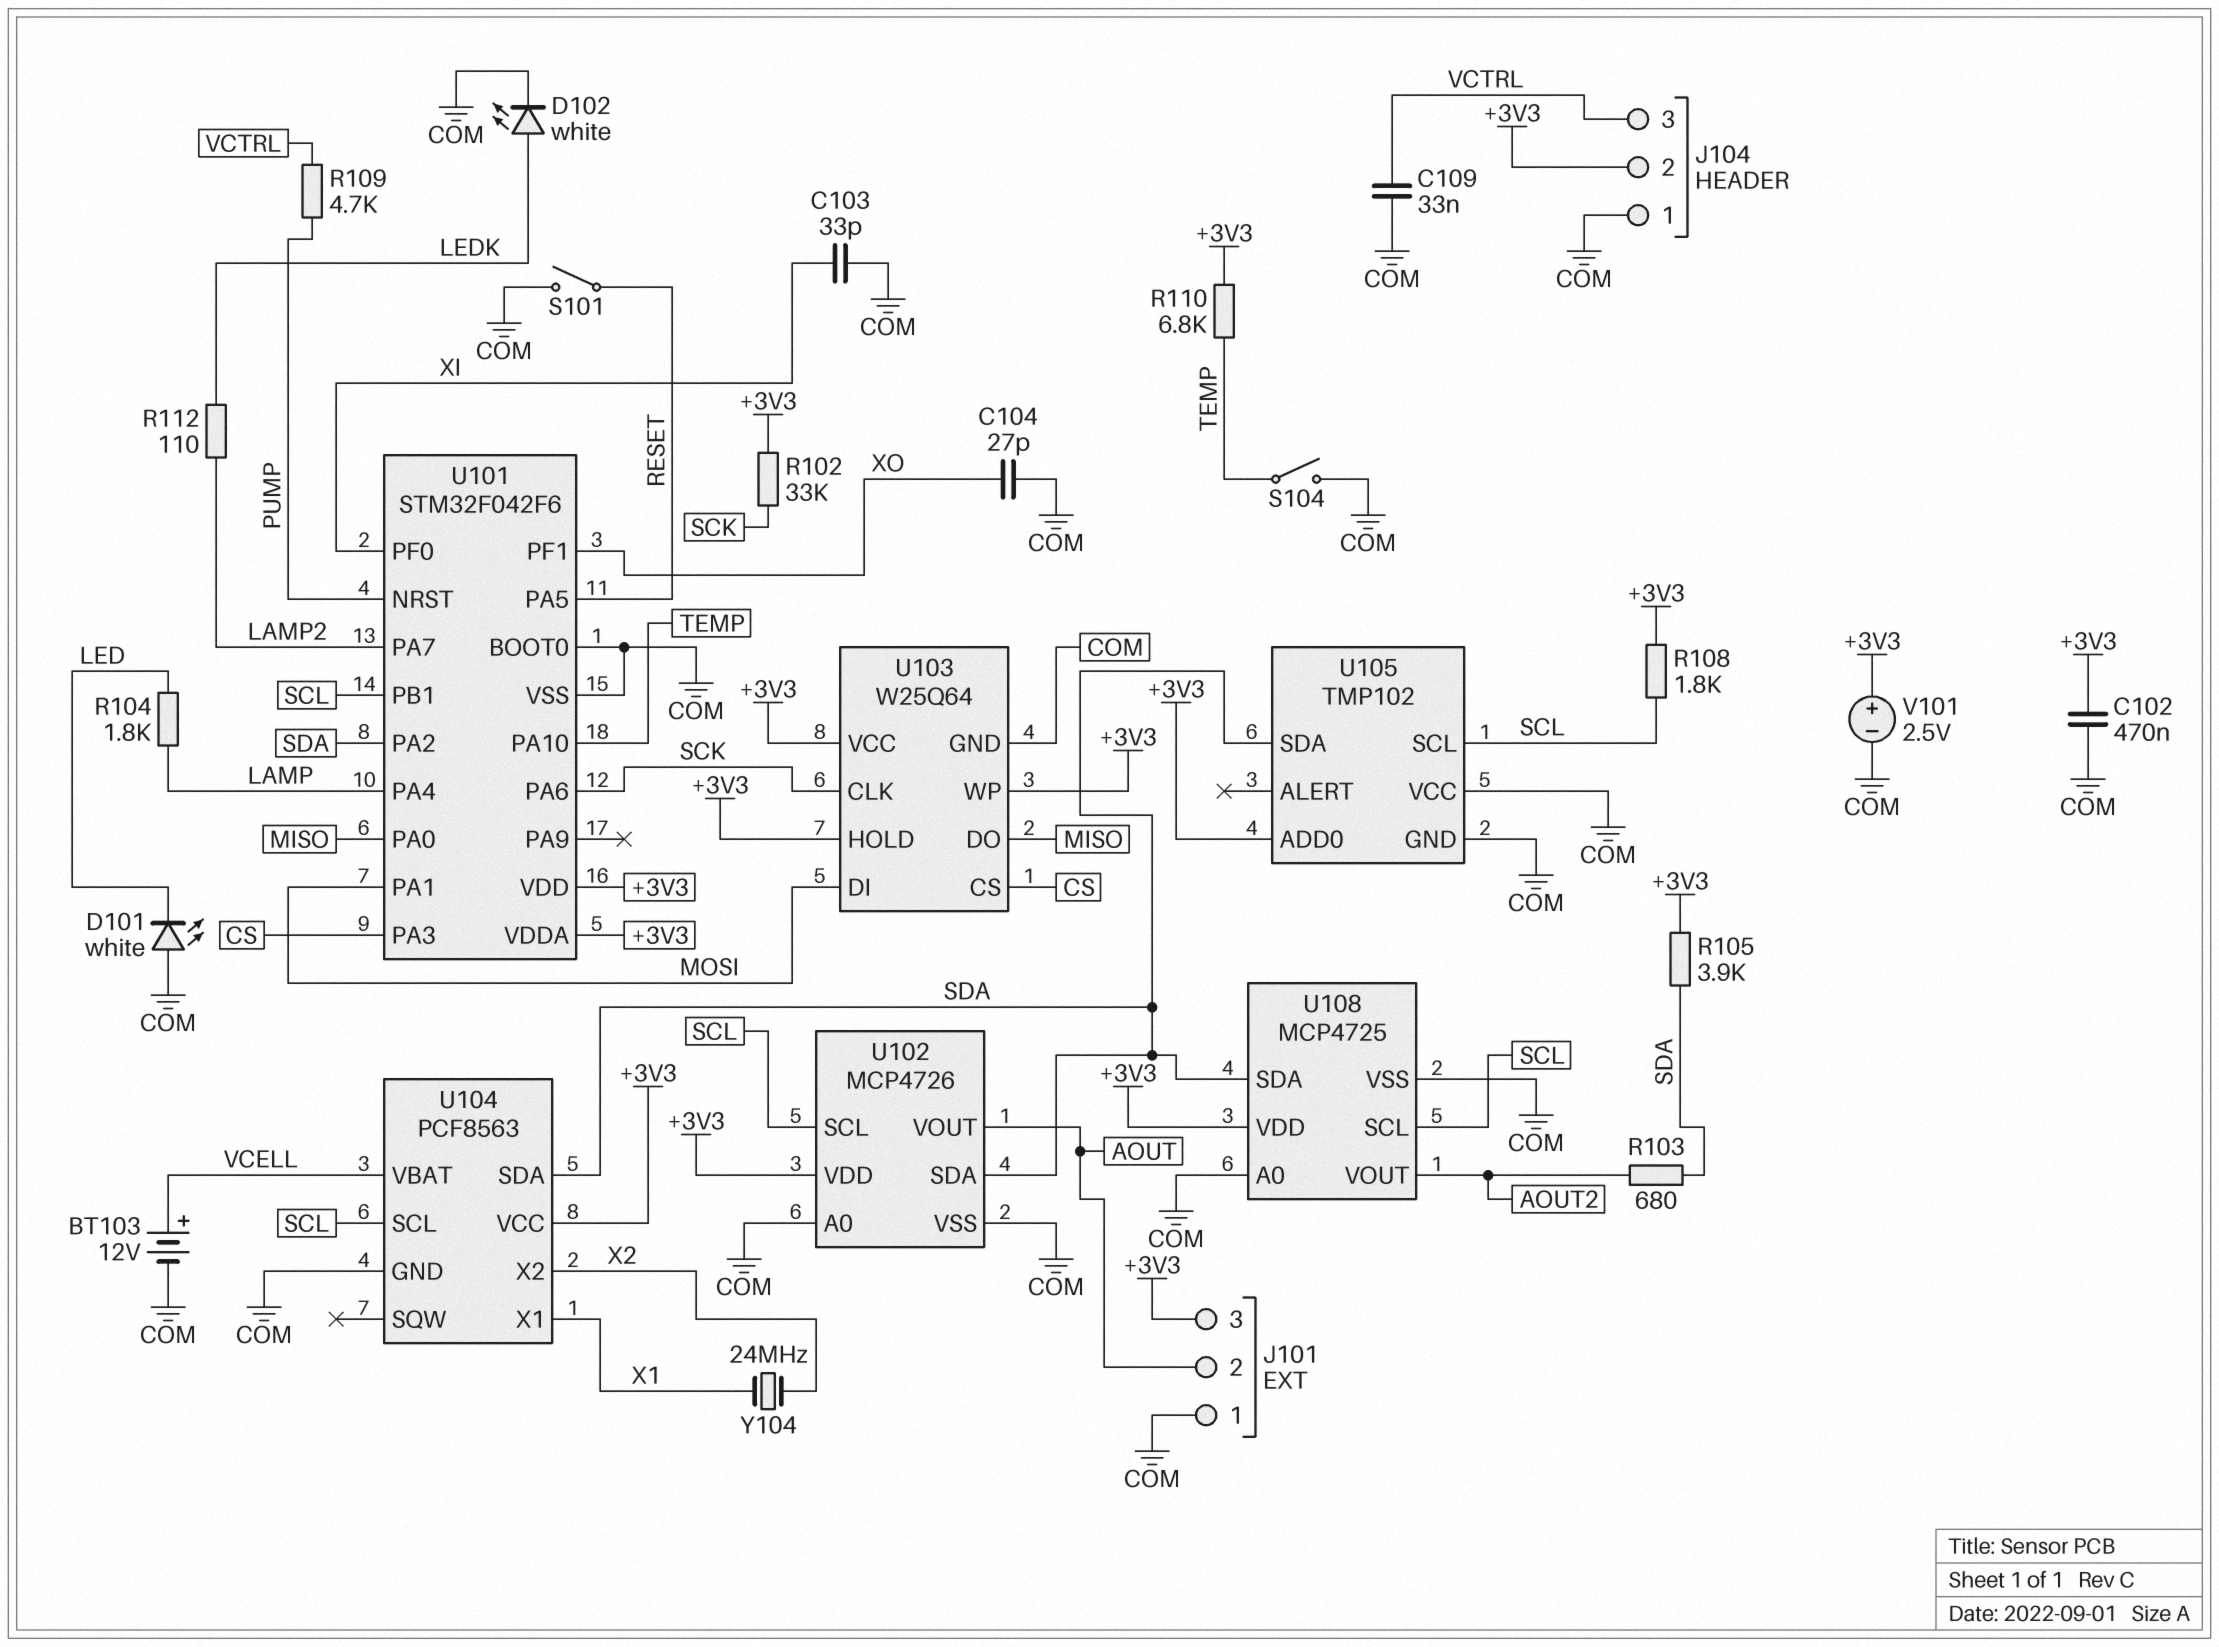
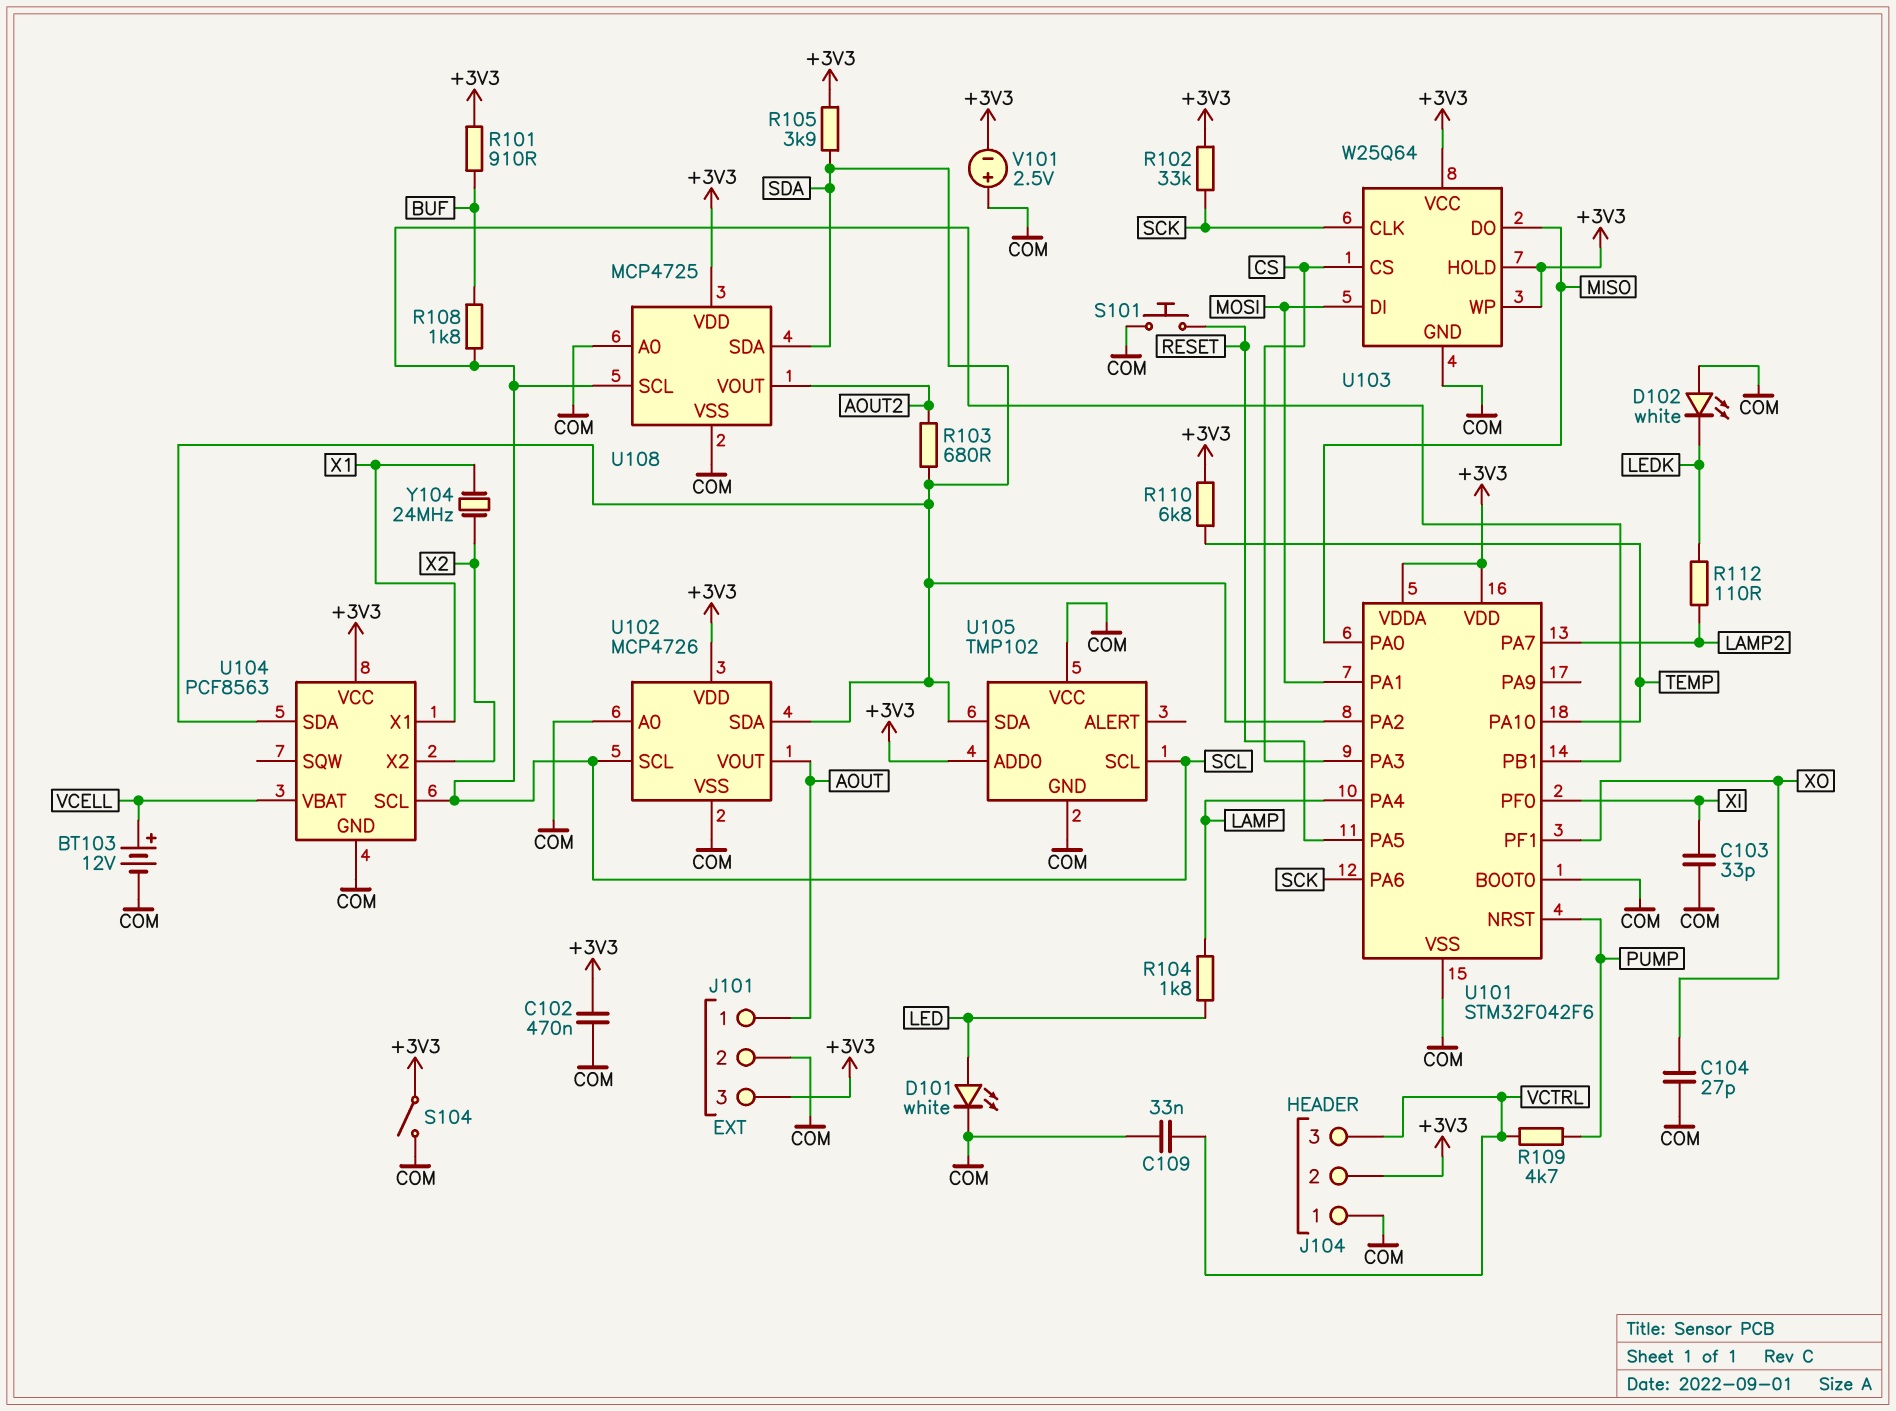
D101: LED white (A COM, K LED) -> LED white (A LED, K COM)
D102: LED white (A LEDK, K COM) -> LED white (A COM, K LEDK)
J101 pin 1: COM -> AOUT
J101 pin 2: AOUT -> COM
R101: none -> 910 (+3V3, BUF)
R108: 1.8k (+3V3, SCL) -> 1.8k (BUF, SCL)
S101: switch (COM, RESET) -> button (COM, RESET)
S104: switch (COM, TEMP) -> switch (+3V3, COM)
V101: 2.5V (plus +3V3, minus COM) -> 2.5V (plus COM, minus +3V3)

